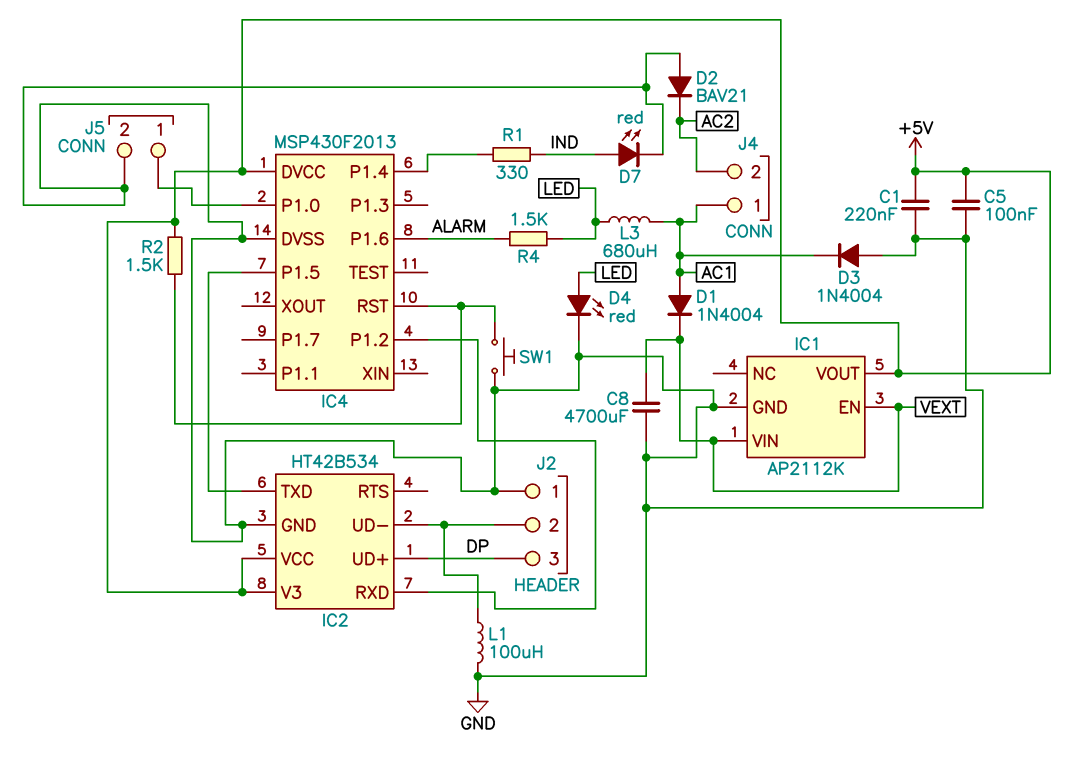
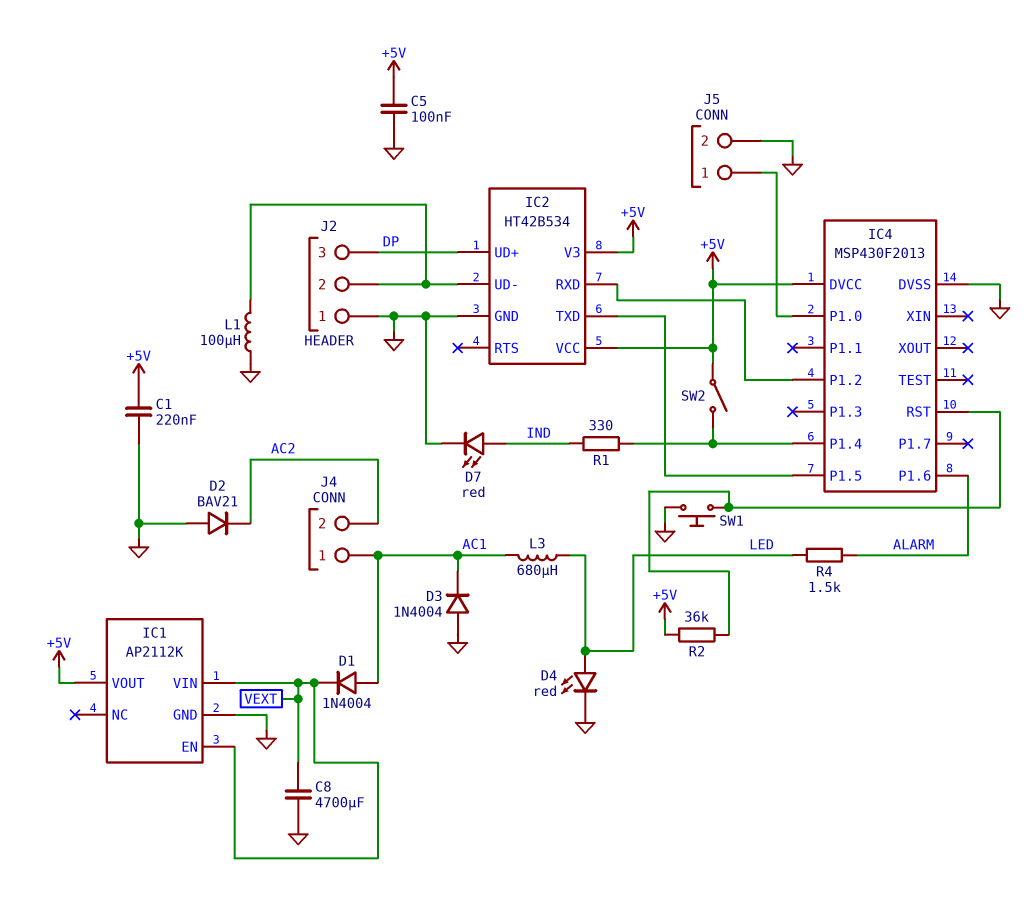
R2: 1.5k (+5V, IC4/RST) -> 36k (+5V, IC4/RST)
SW2: none -> switch (+5V, IC4/P1.4)

